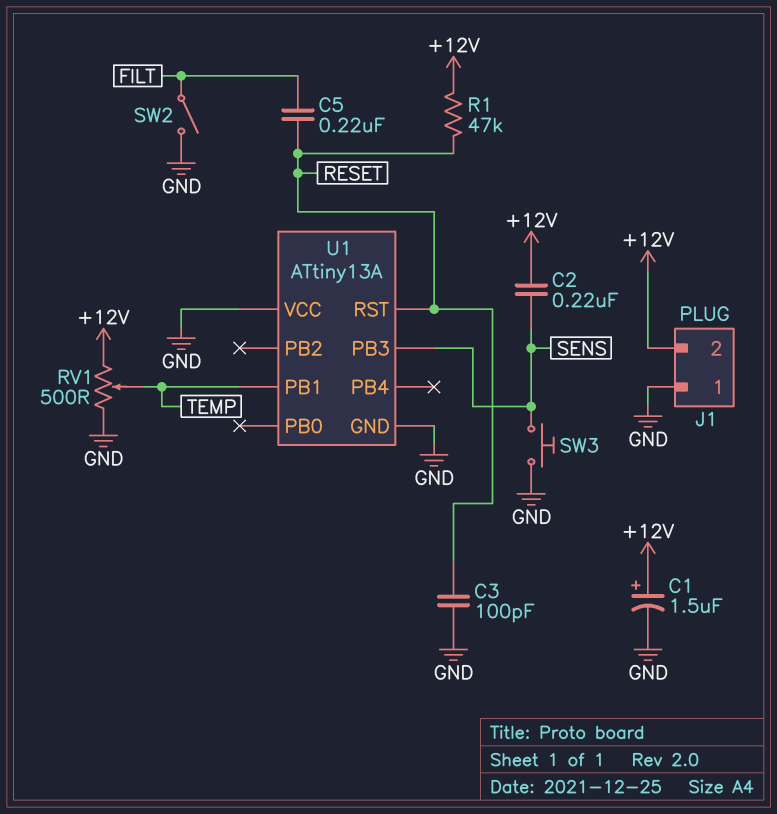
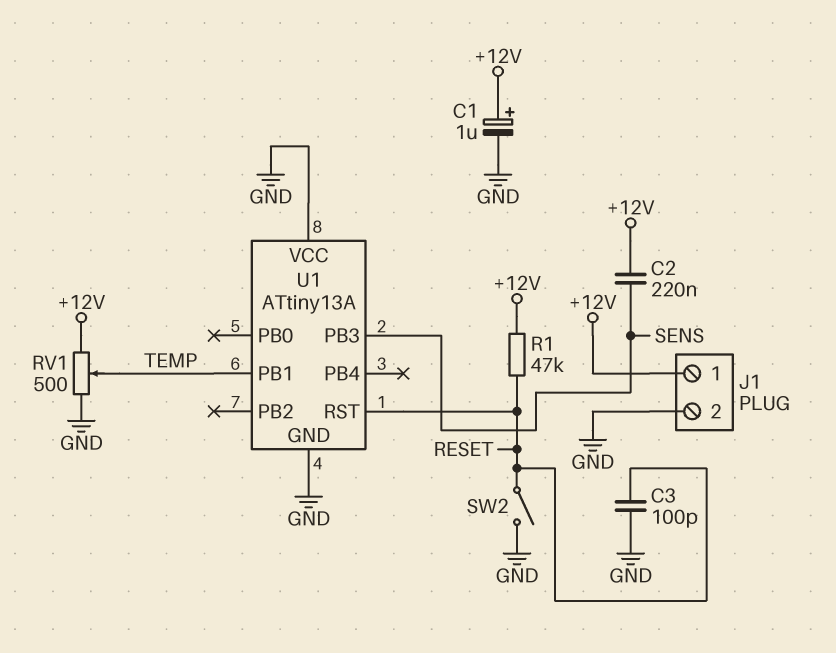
C1: 1.5uF (plus +12V, minus GND) -> 1uF (plus +12V, minus GND)
C5: 220nF (FILT, RESET) -> none
J1 pin 1: GND -> +12V
J1 pin 2: +12V -> GND
SW2: switch (FILT, GND) -> switch (GND, RESET)
SW3: button (GND, SENS) -> none

